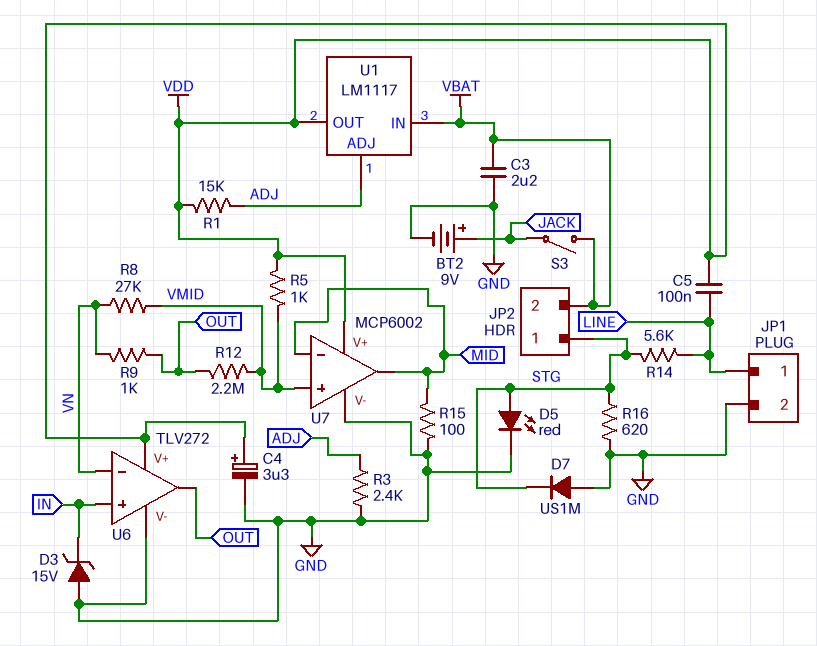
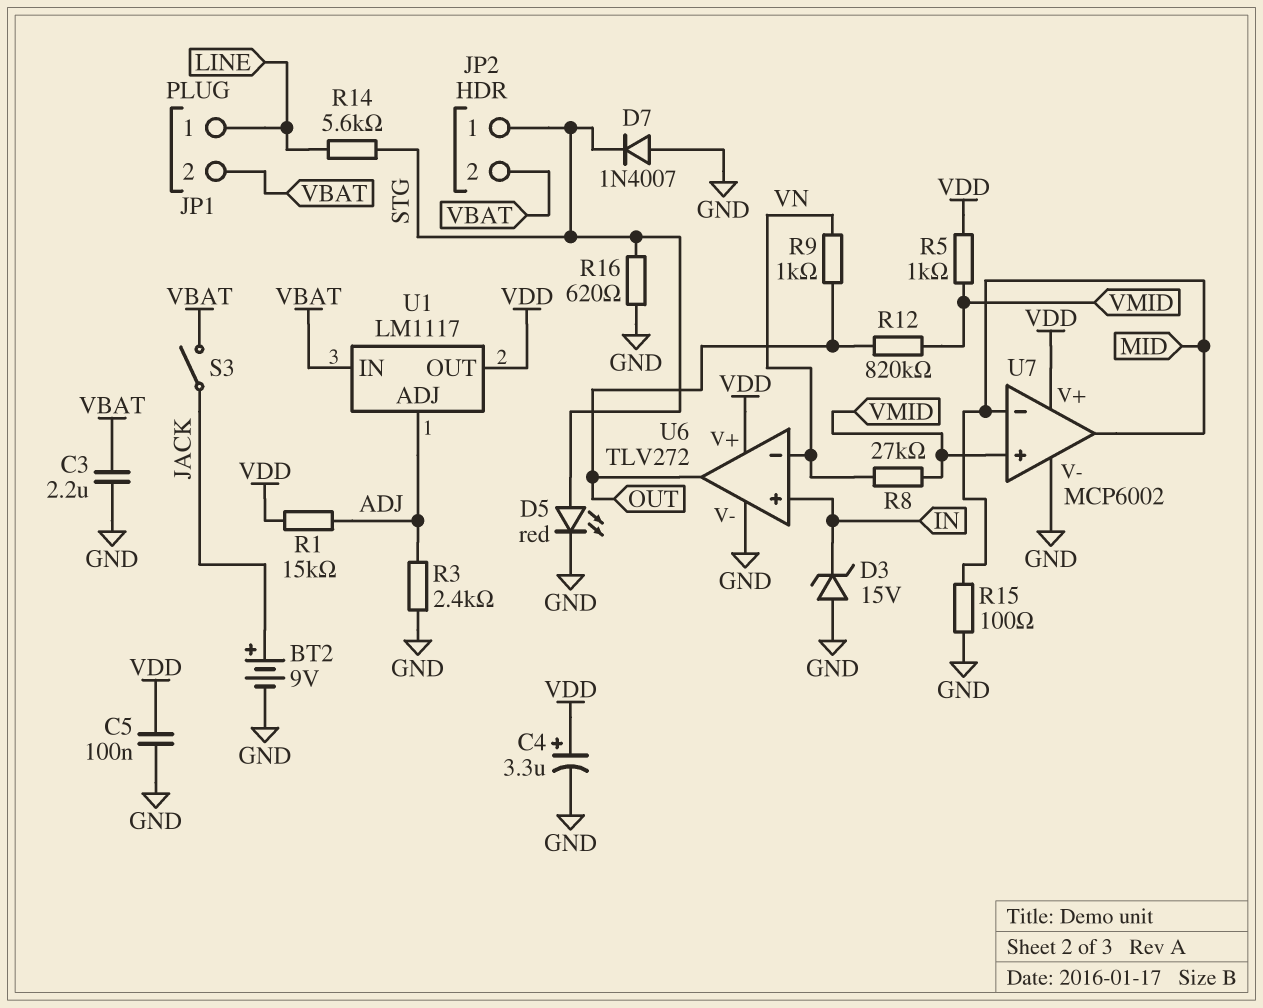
C5: 100nF (LINE, VDD) -> 100nF (GND, VDD)
D7: diode US1M (A GND, K STG) -> diode 1N4007 (A GND, K STG)
JP1 pin 2: GND -> VBAT
R12: 2.2M (OUT, VMID) -> 820k (OUT, VMID)

